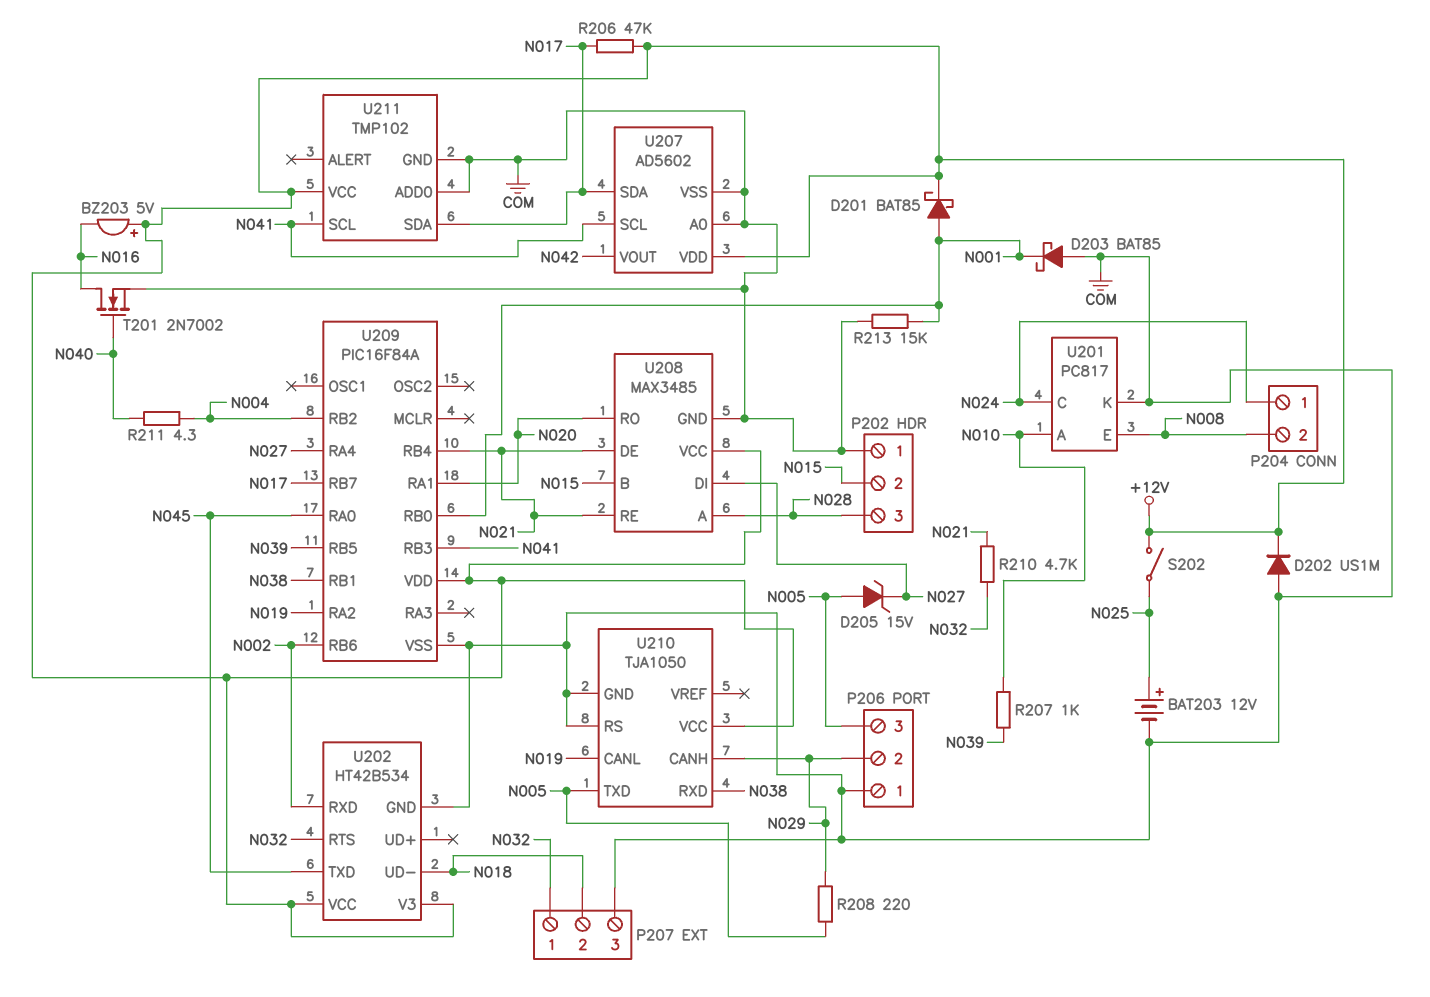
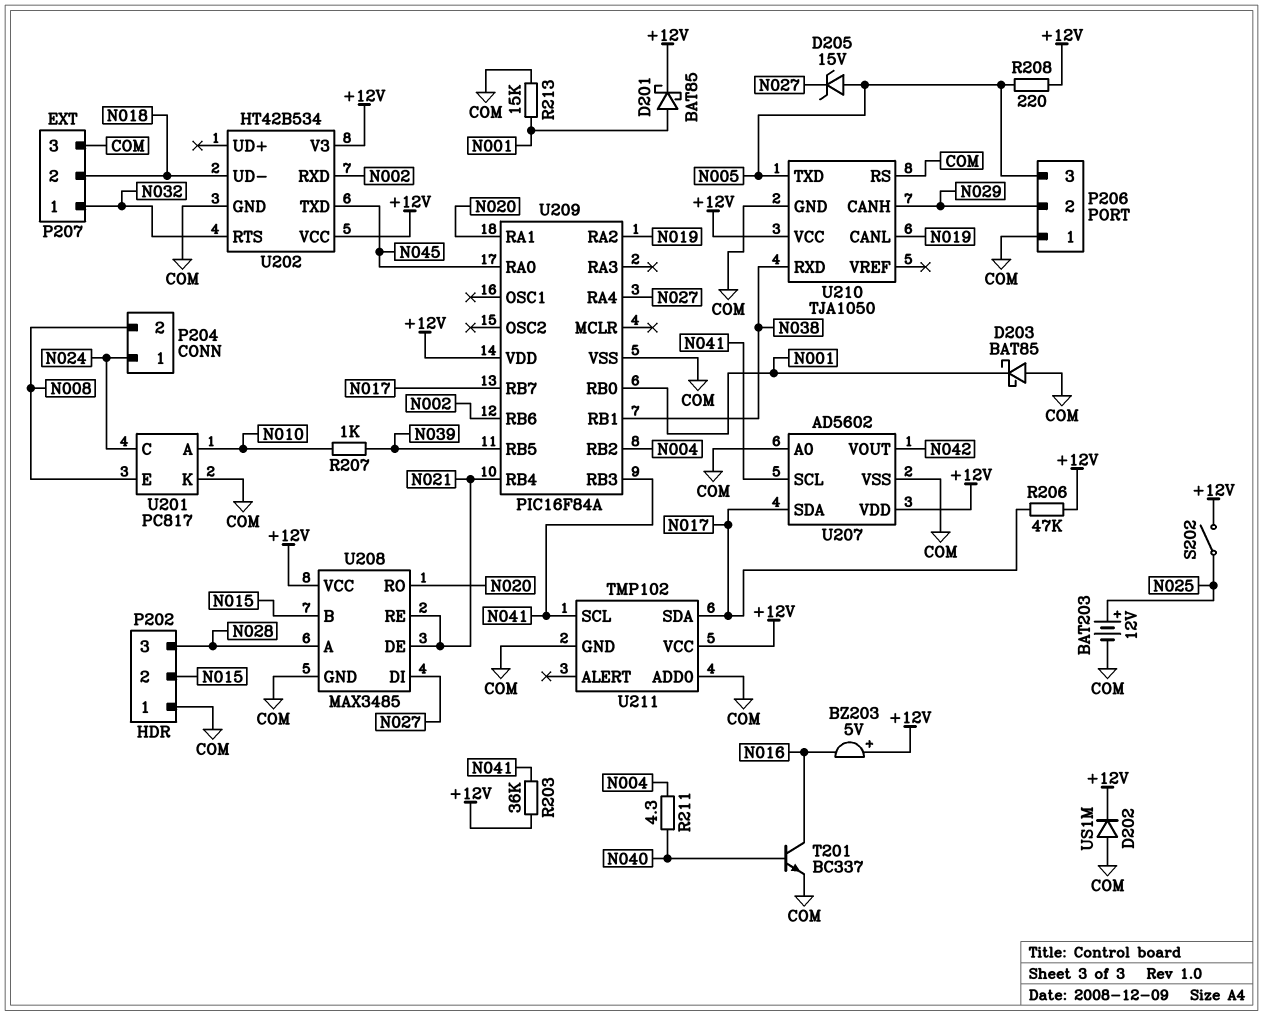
R203: none -> 36k (+12V, N041)
R208: 220 (N005, N029) -> 220 (+12V, N005)
R210: 4.7k (N021, N032) -> none
T201: NMOS 2N7002 (G N040, D N016, S COM) -> NPN BC337 (B N040, C N016, E COM)

